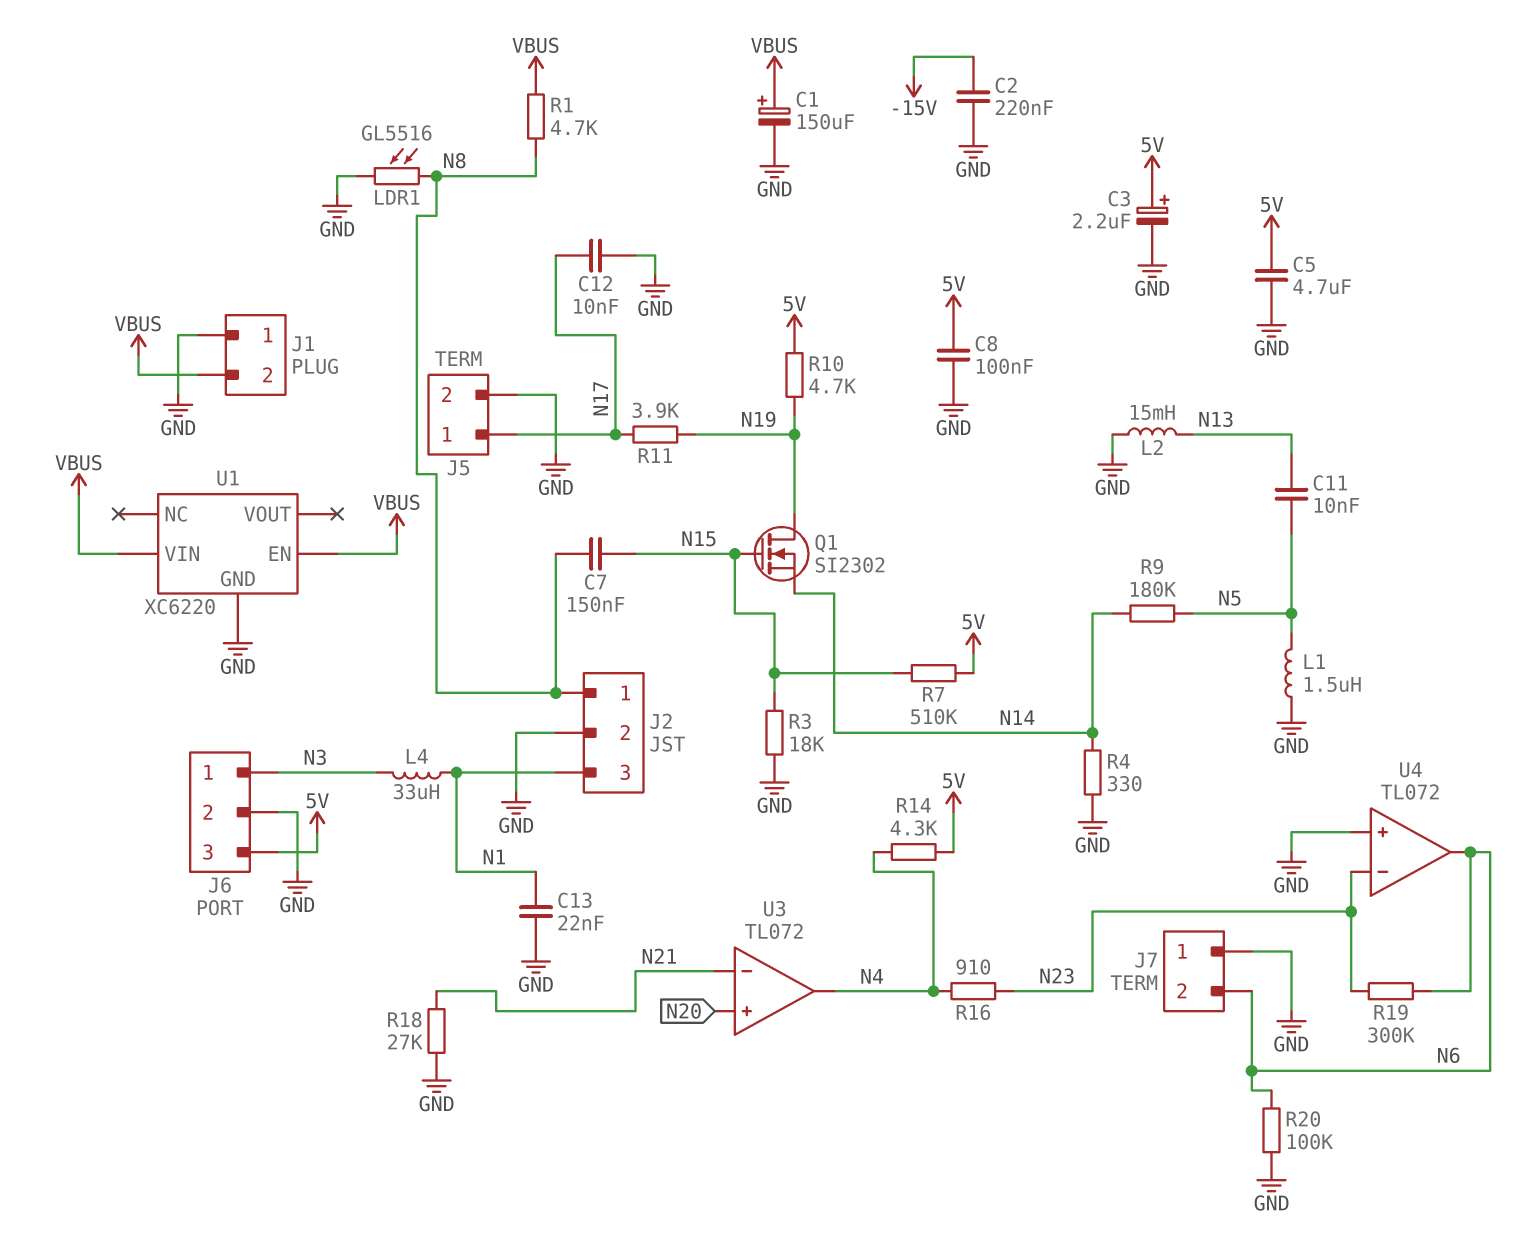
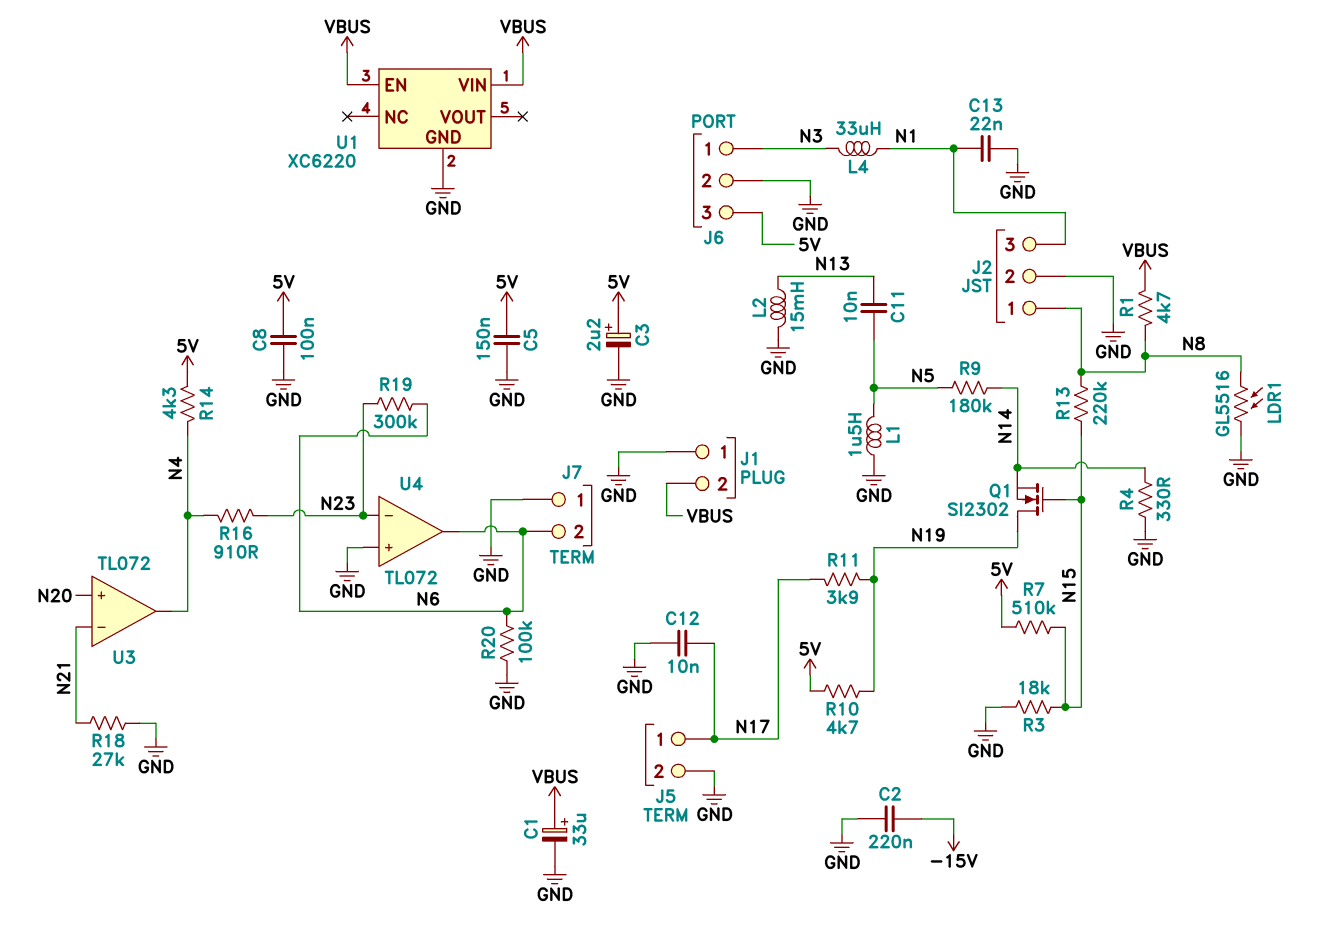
C1: 150uF (plus VBUS, minus GND) -> 33uF (plus VBUS, minus GND)
C5: 4.7uF (5V, GND) -> 150nF (5V, GND)
C7: 150nF (N8, N15) -> none
R13: none -> 220k (N8, N15)

